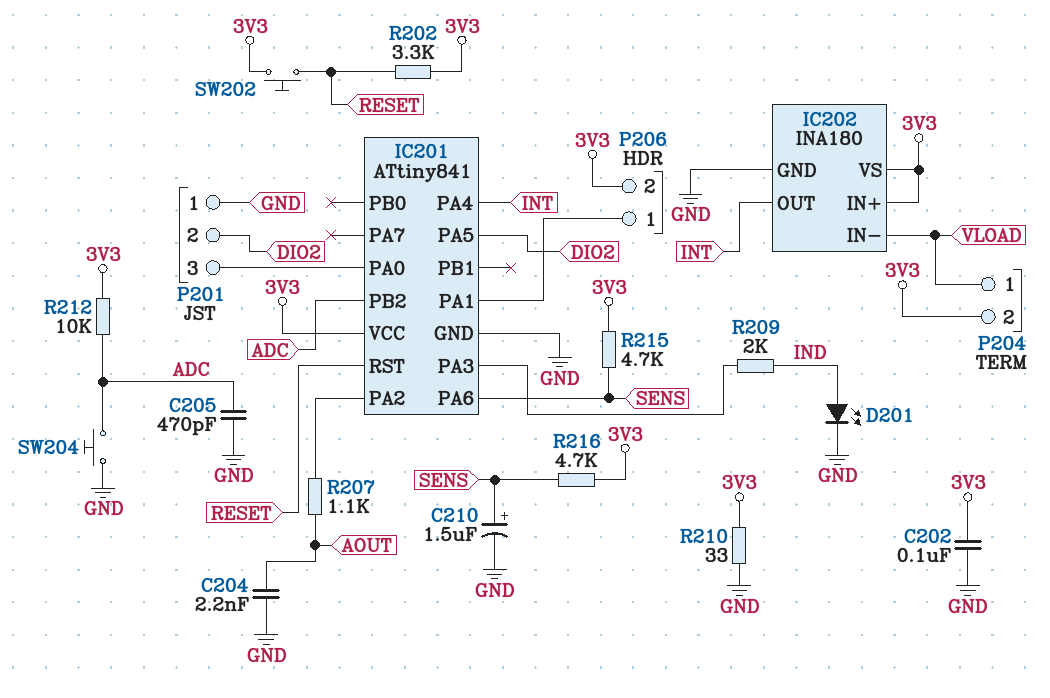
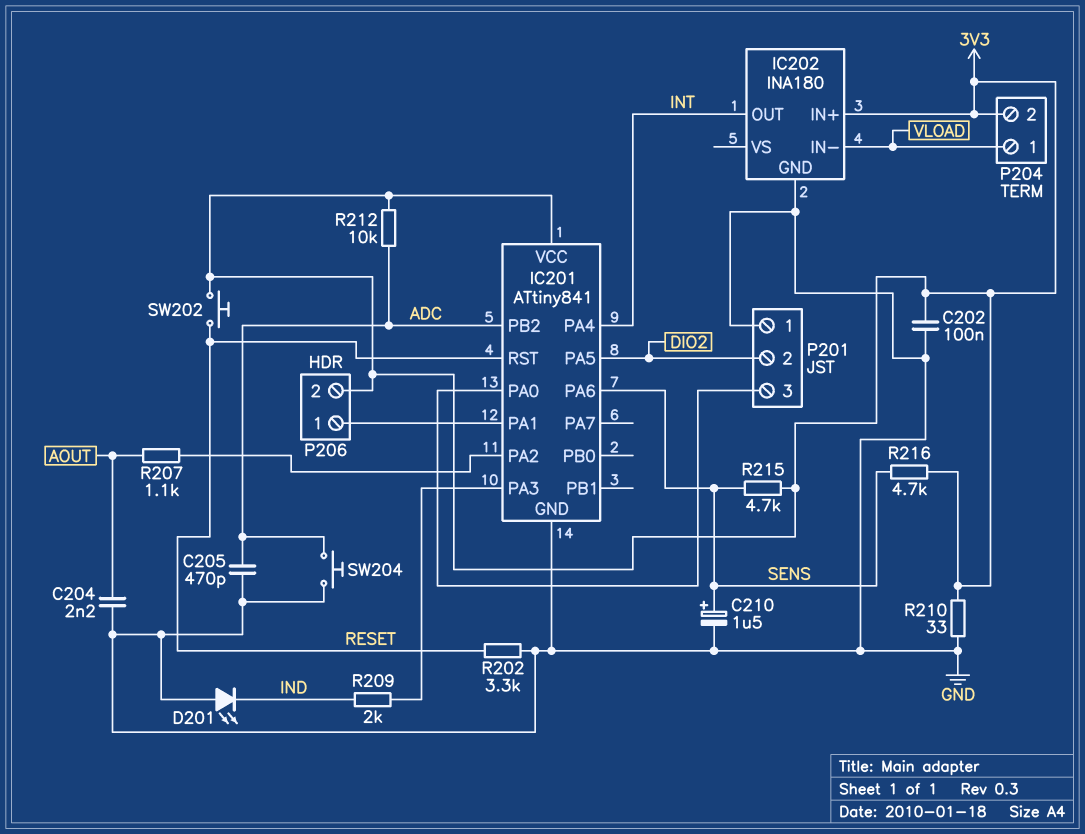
D201: LED (A IND, K GND) -> LED (A GND, K IND)
IC202 pin VS: 3V3 -> none
R202: 3.3k (3V3, RESET) -> 3.3k (GND, RESET)

